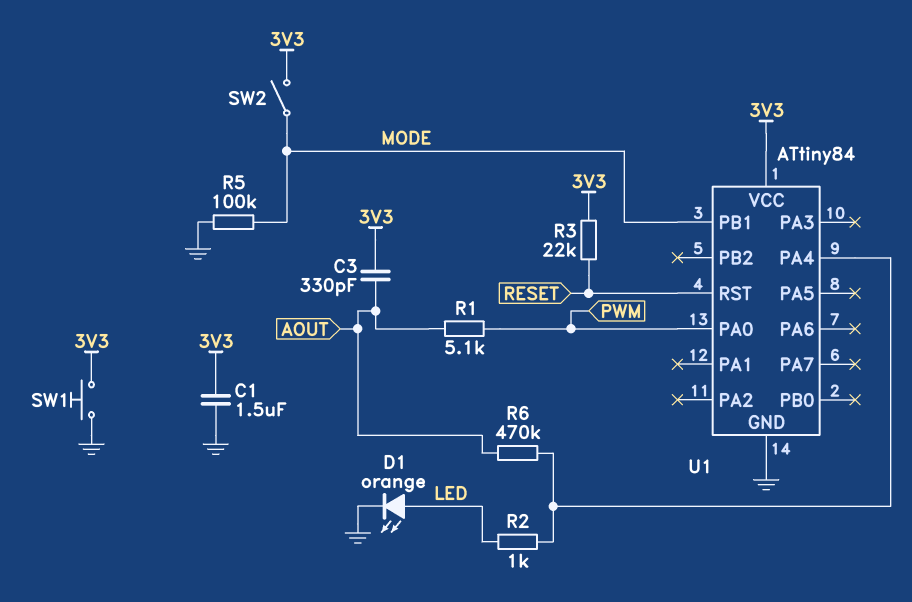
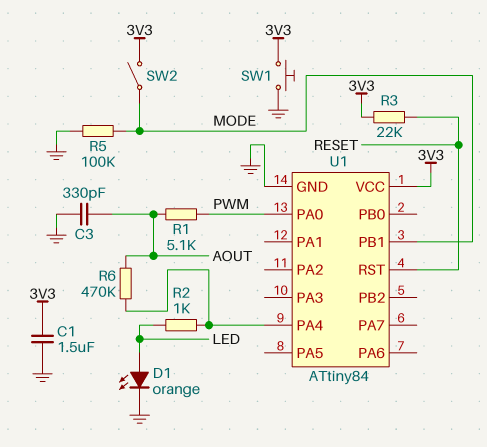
C3: 330pF (3V3, AOUT) -> 330pF (AOUT, GND)

